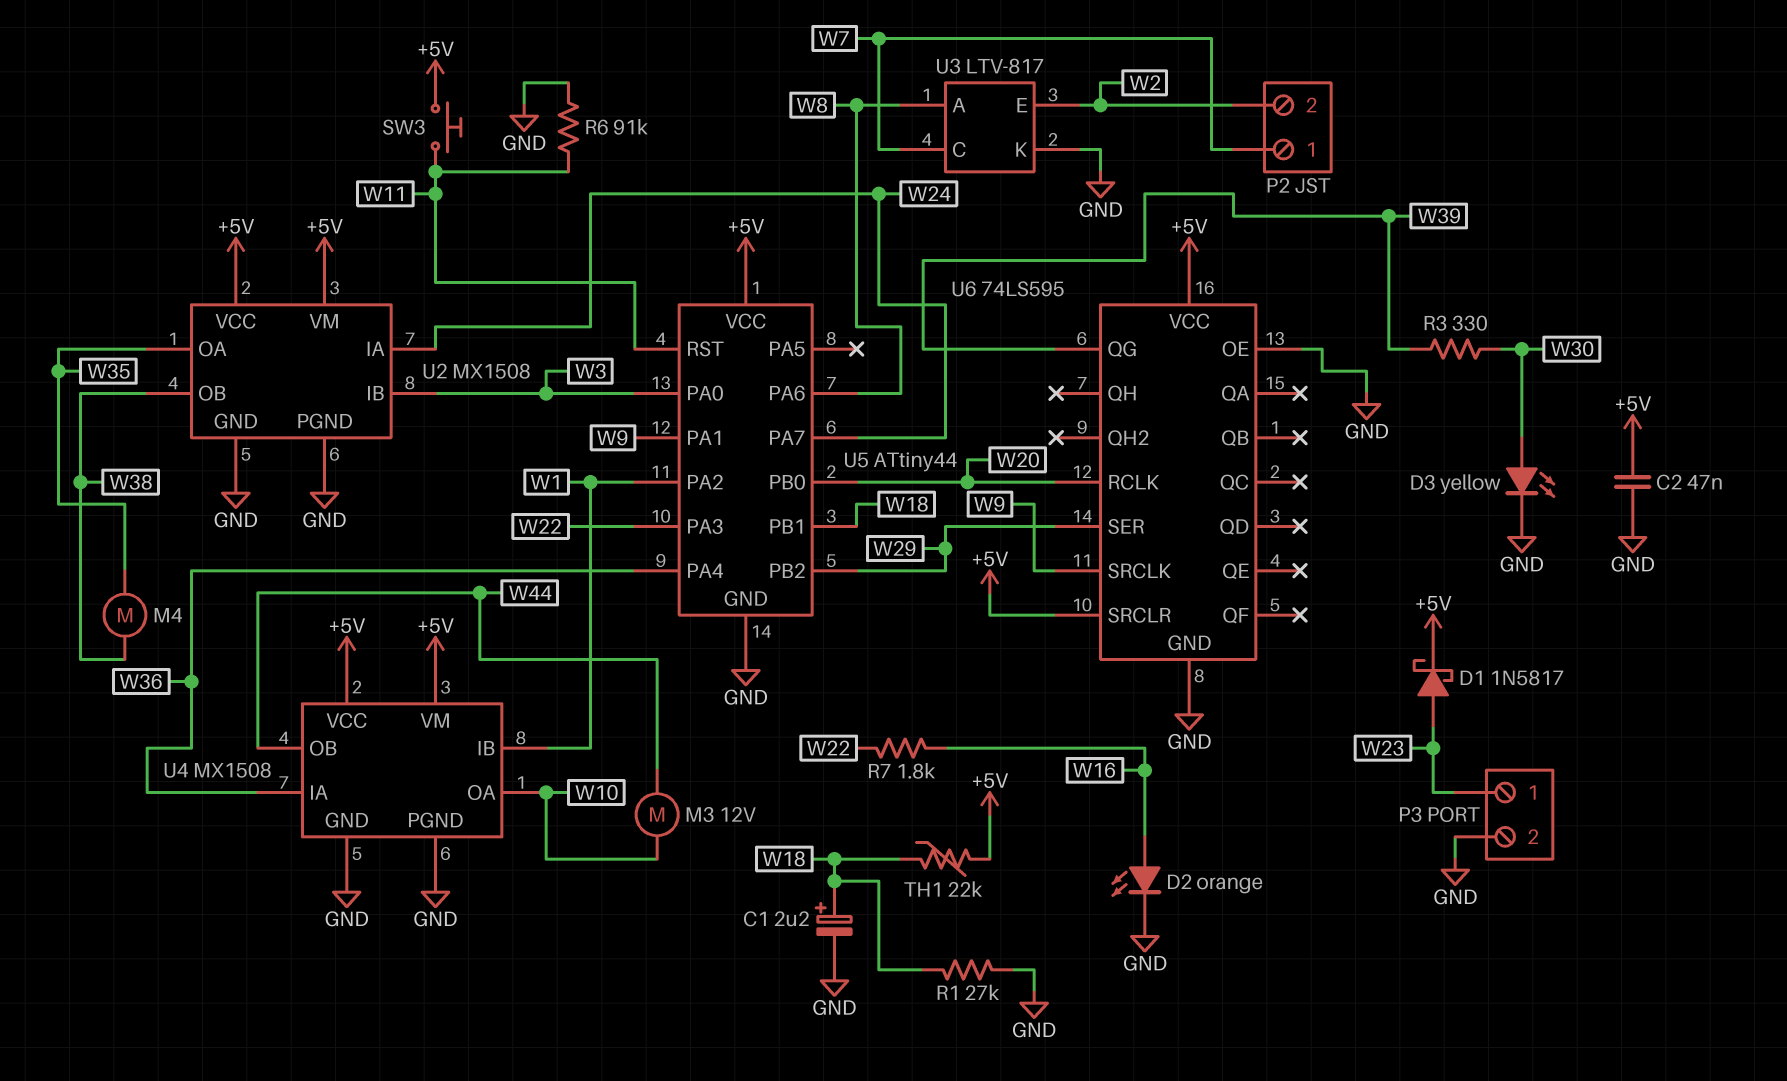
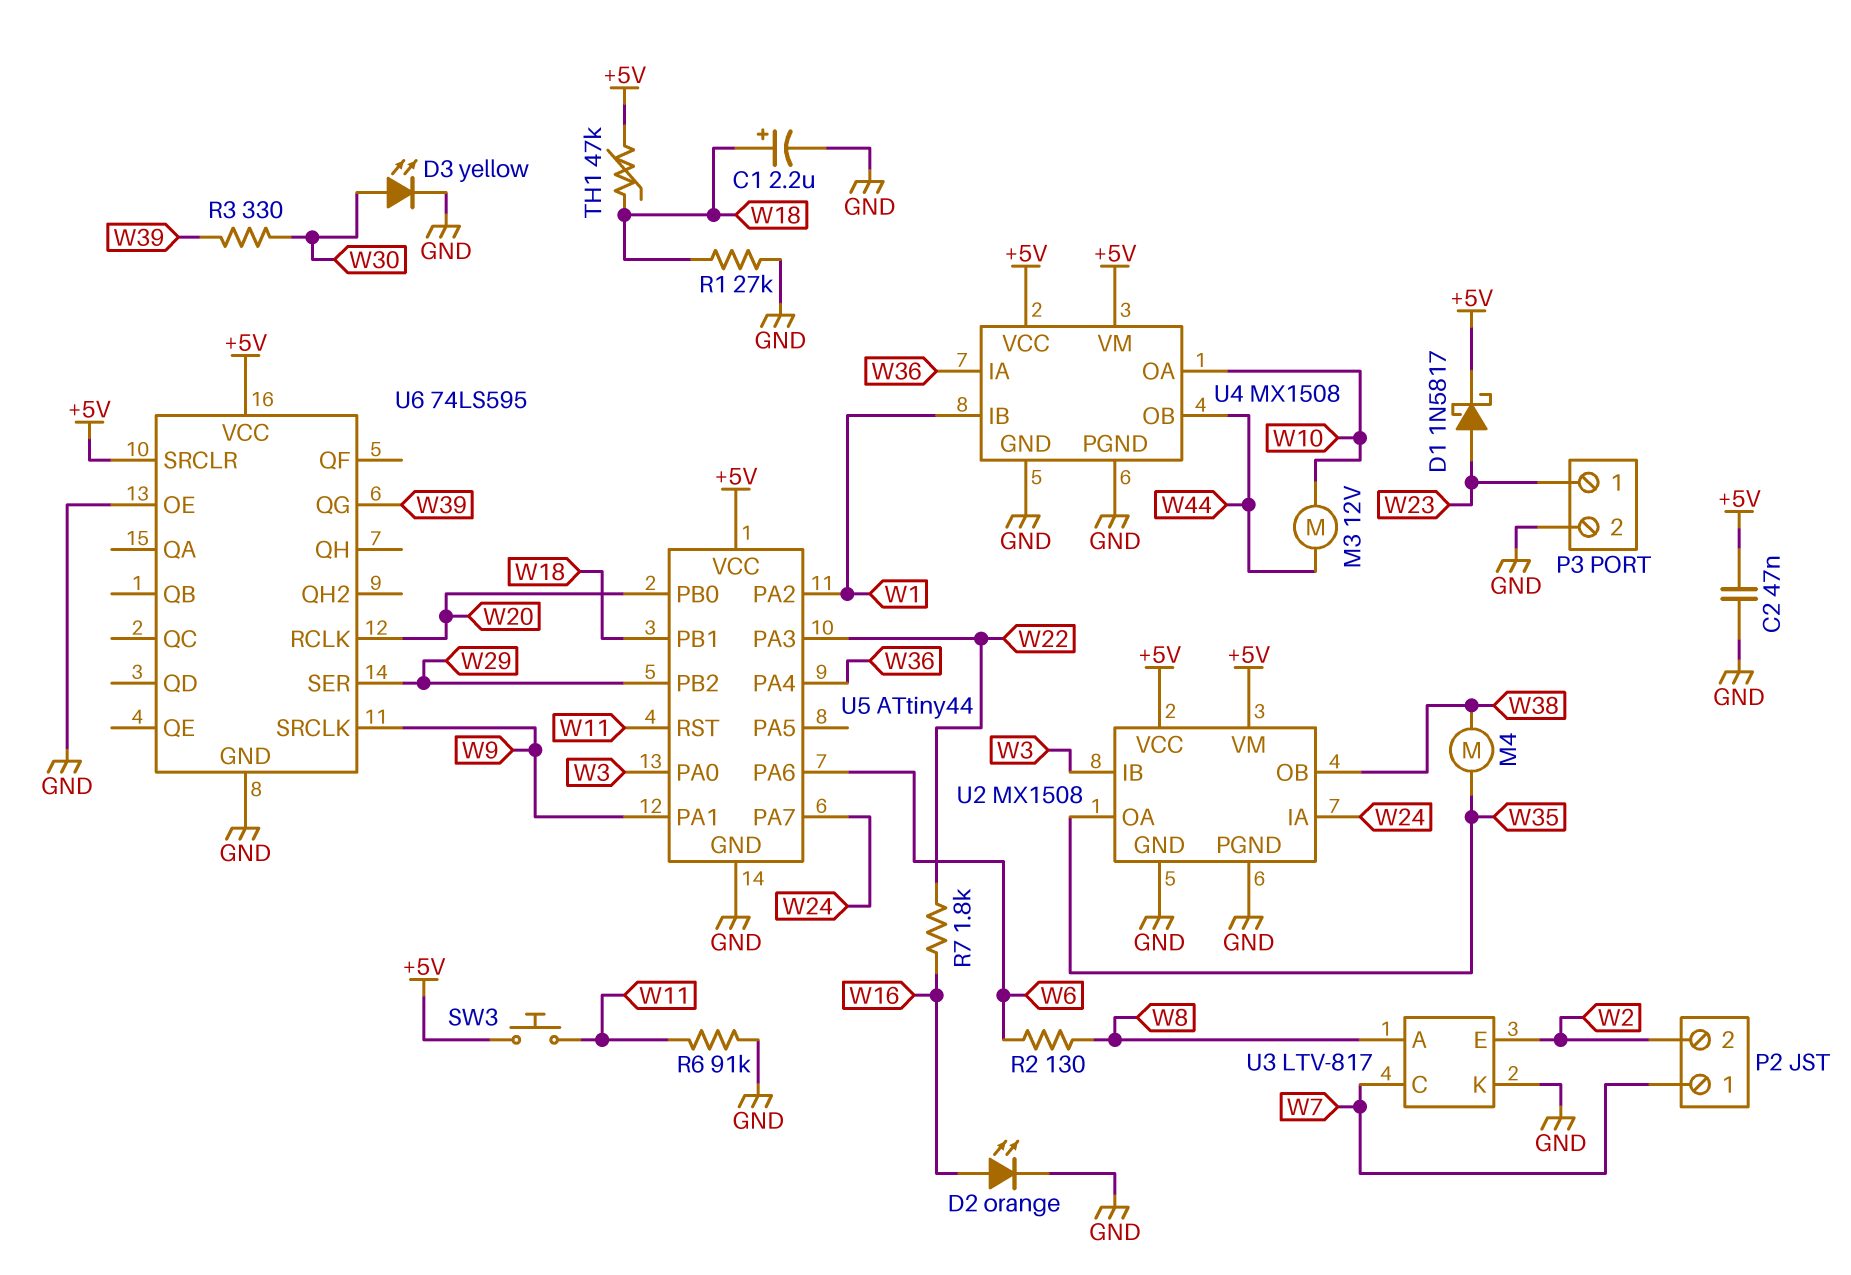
R2: none -> 130 (W6, W8)
TH1: 22k (+5V, W18) -> 47k (+5V, W18)
U5 pin PA6: W8 -> W6

